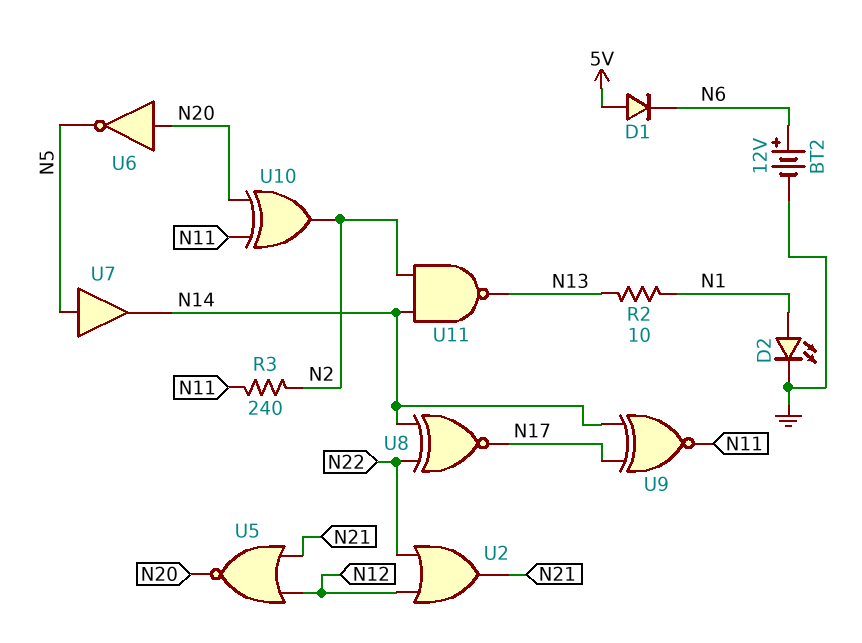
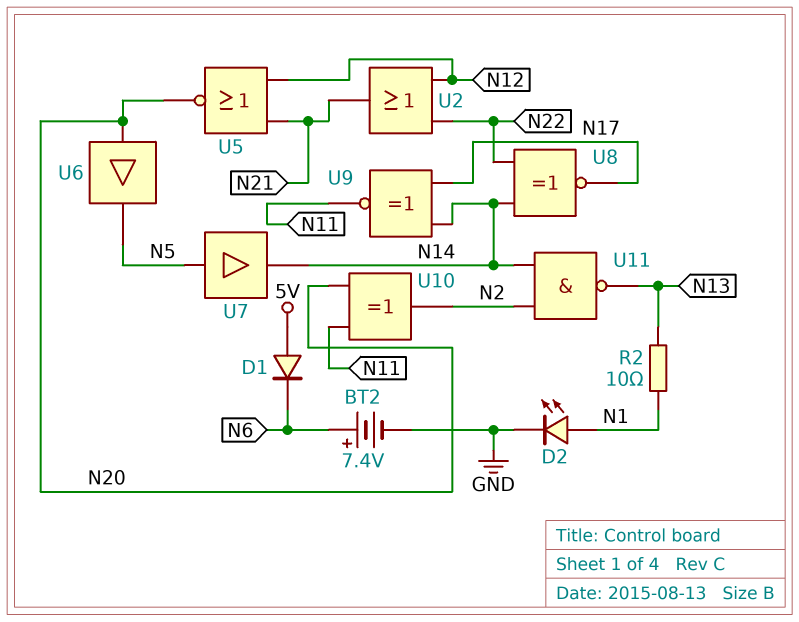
BT2: 12V (plus N6, minus GND) -> 7.4V (plus N6, minus GND)
R3: 240 (N2, N11) -> none
U6: NOT (in N20, out N5) -> buffer (in N20, out N5)

